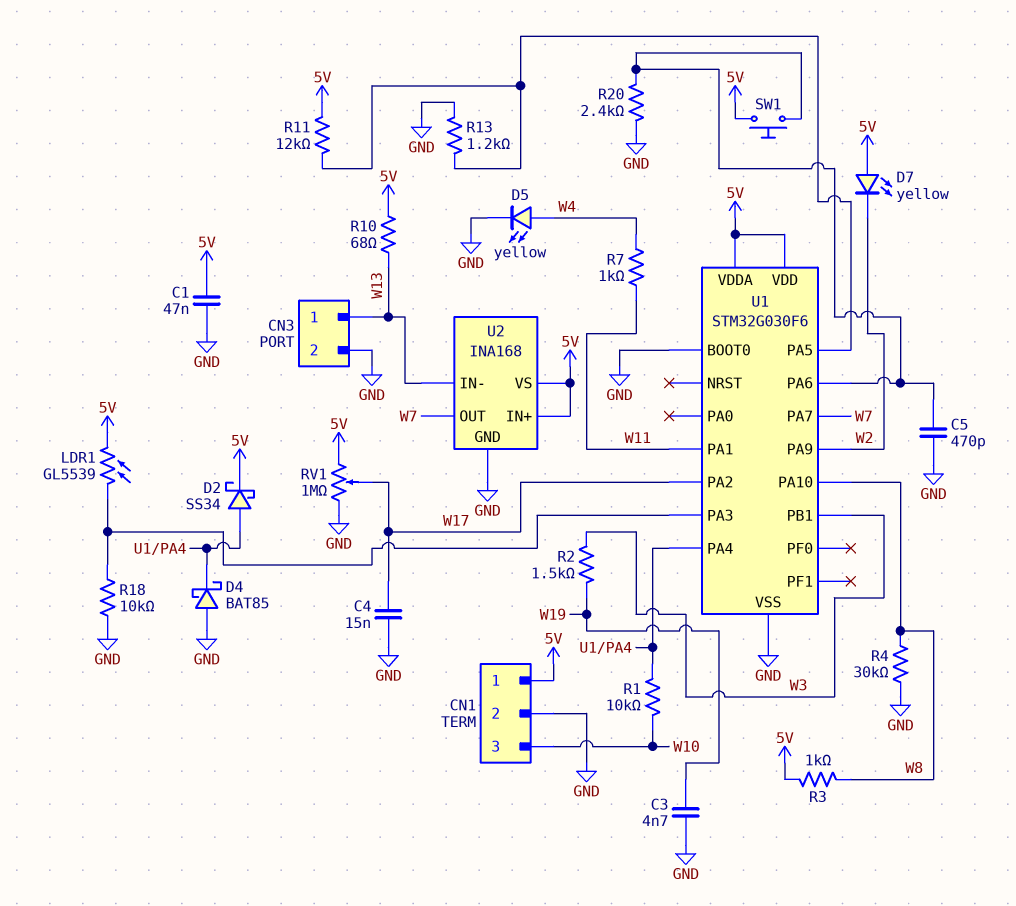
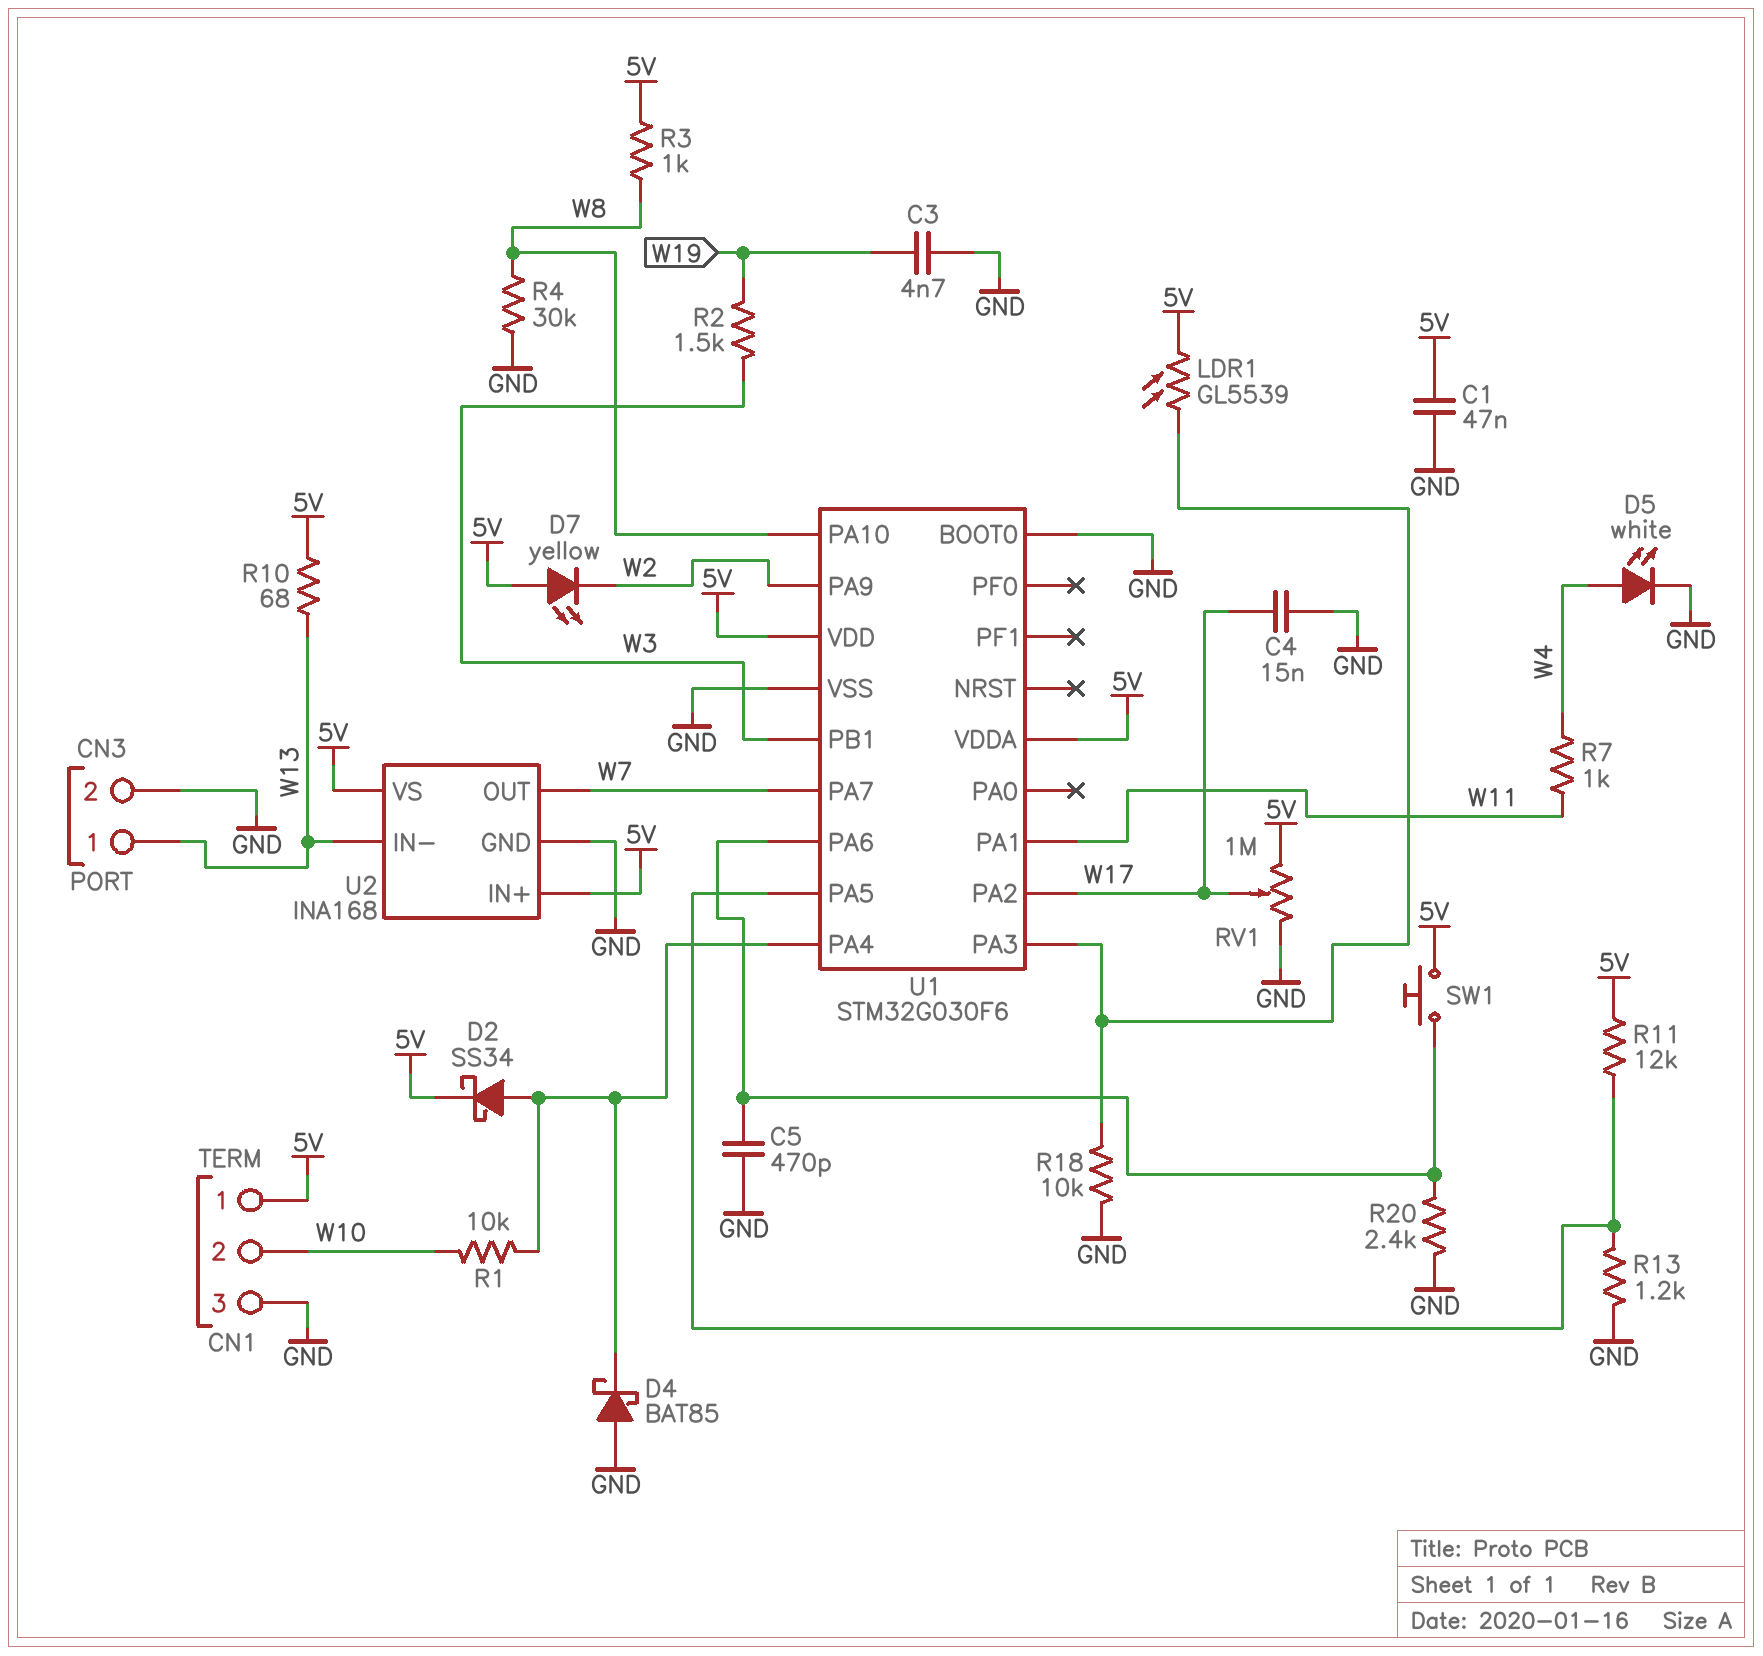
CN1 pin 2: GND -> W10
CN1 pin 3: W10 -> GND
D5: LED yellow (A W4, K GND) -> LED white (A W4, K GND)

